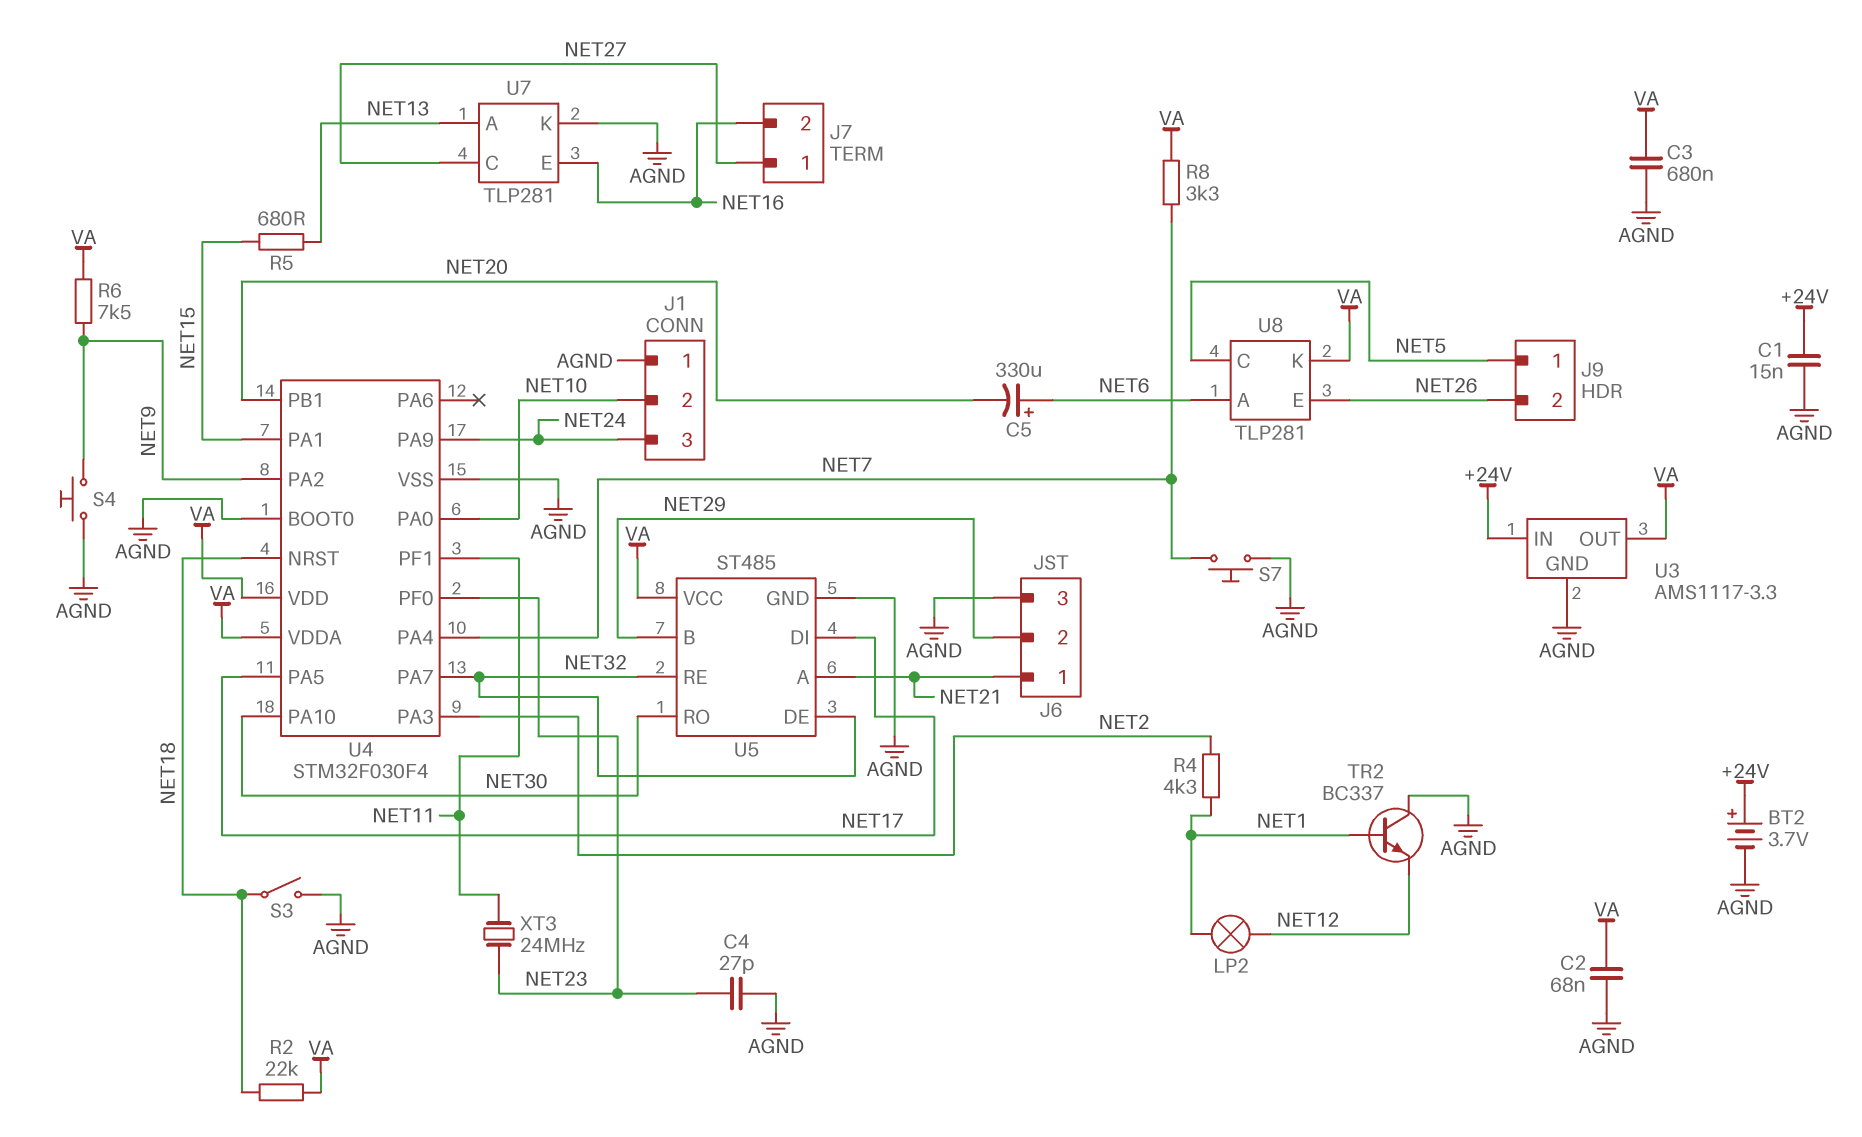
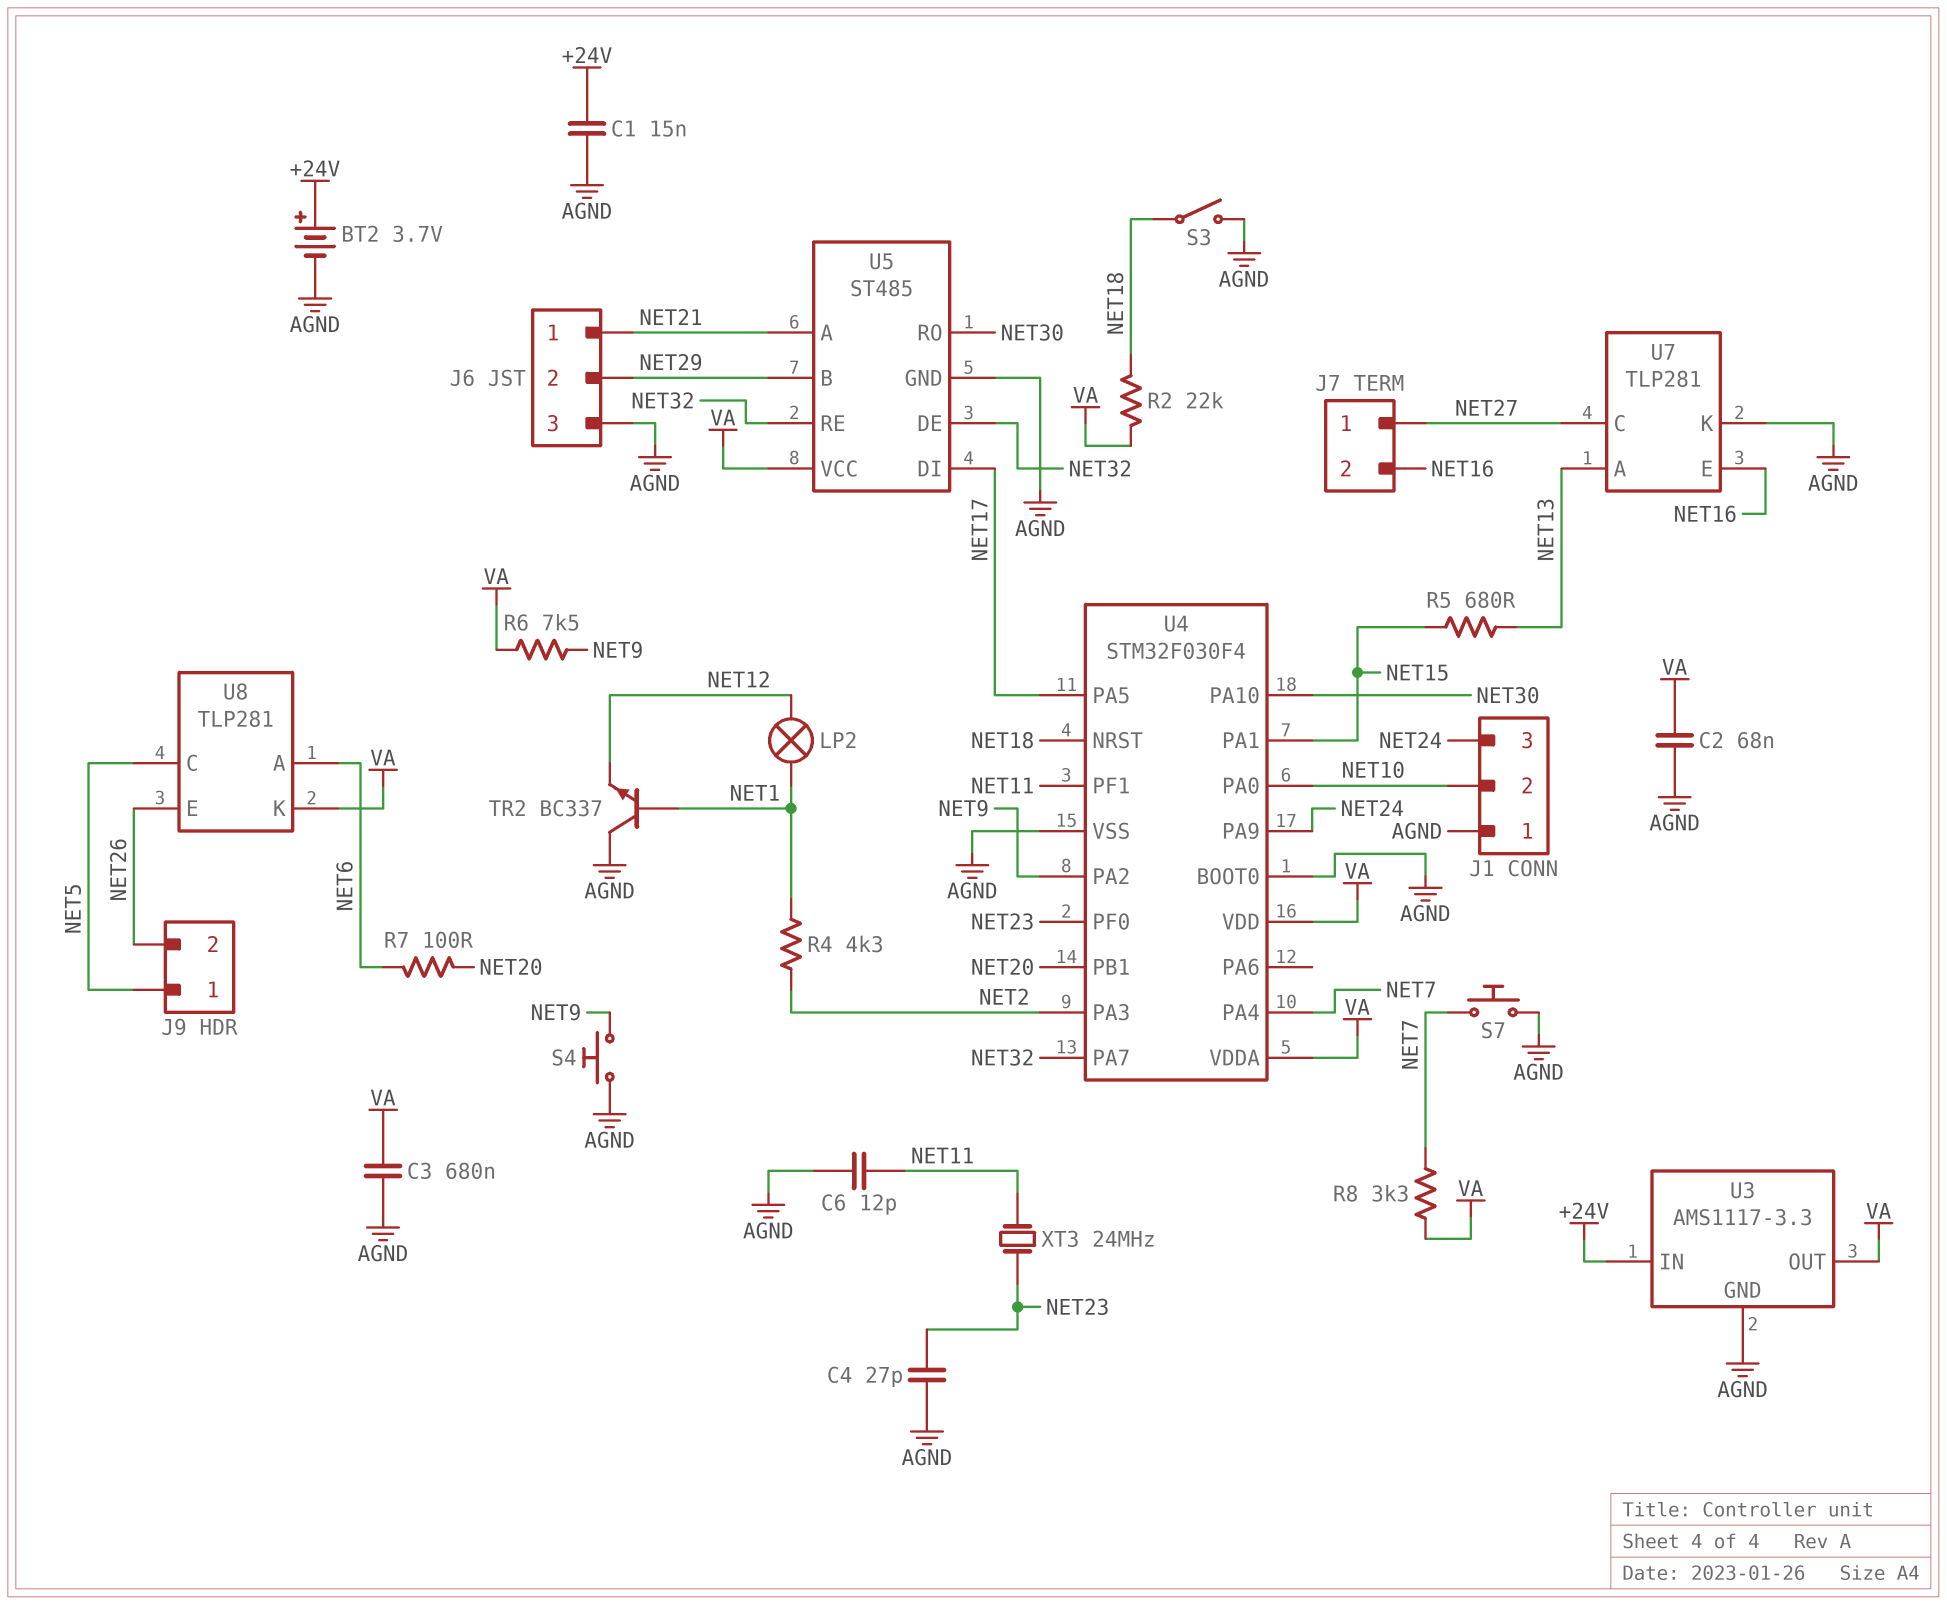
C5: 330uF (plus NET6, minus NET20) -> none
C6: none -> 12pF (AGND, NET11)
R7: none -> 100 (NET6, NET20)

